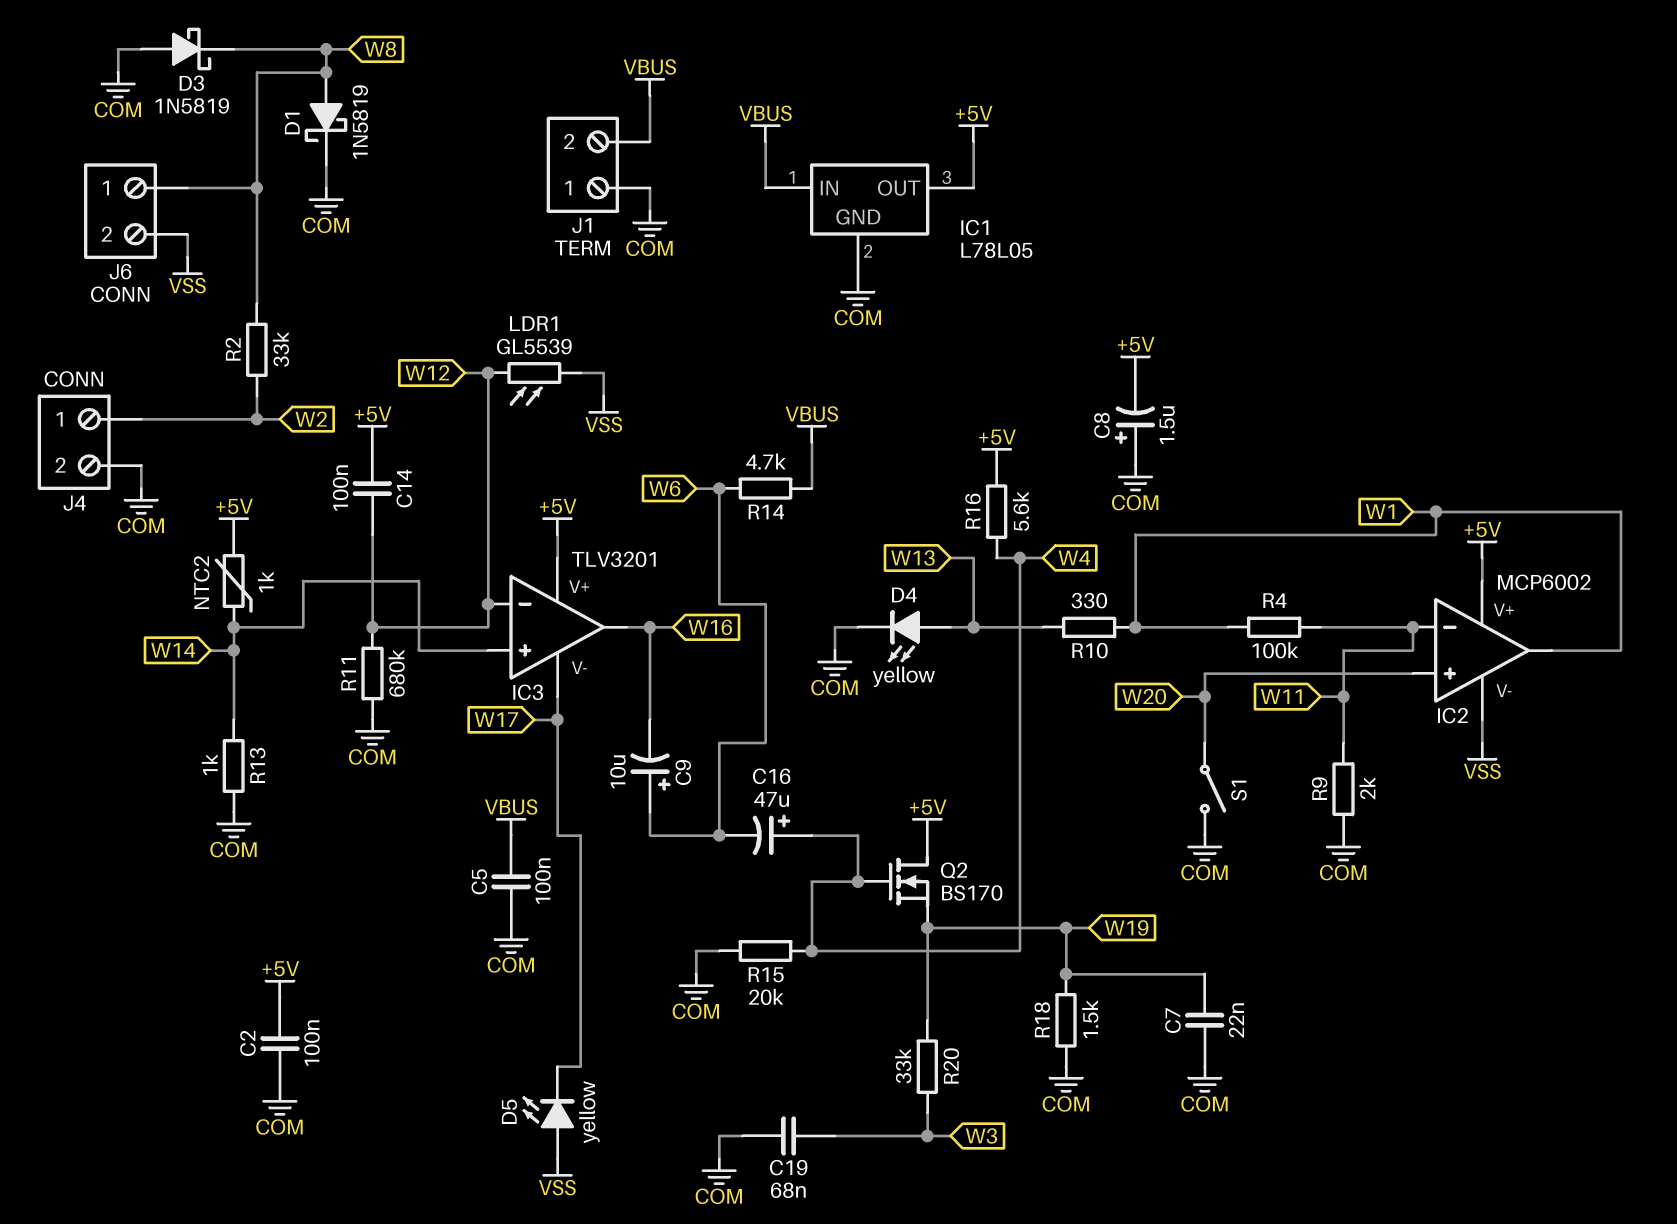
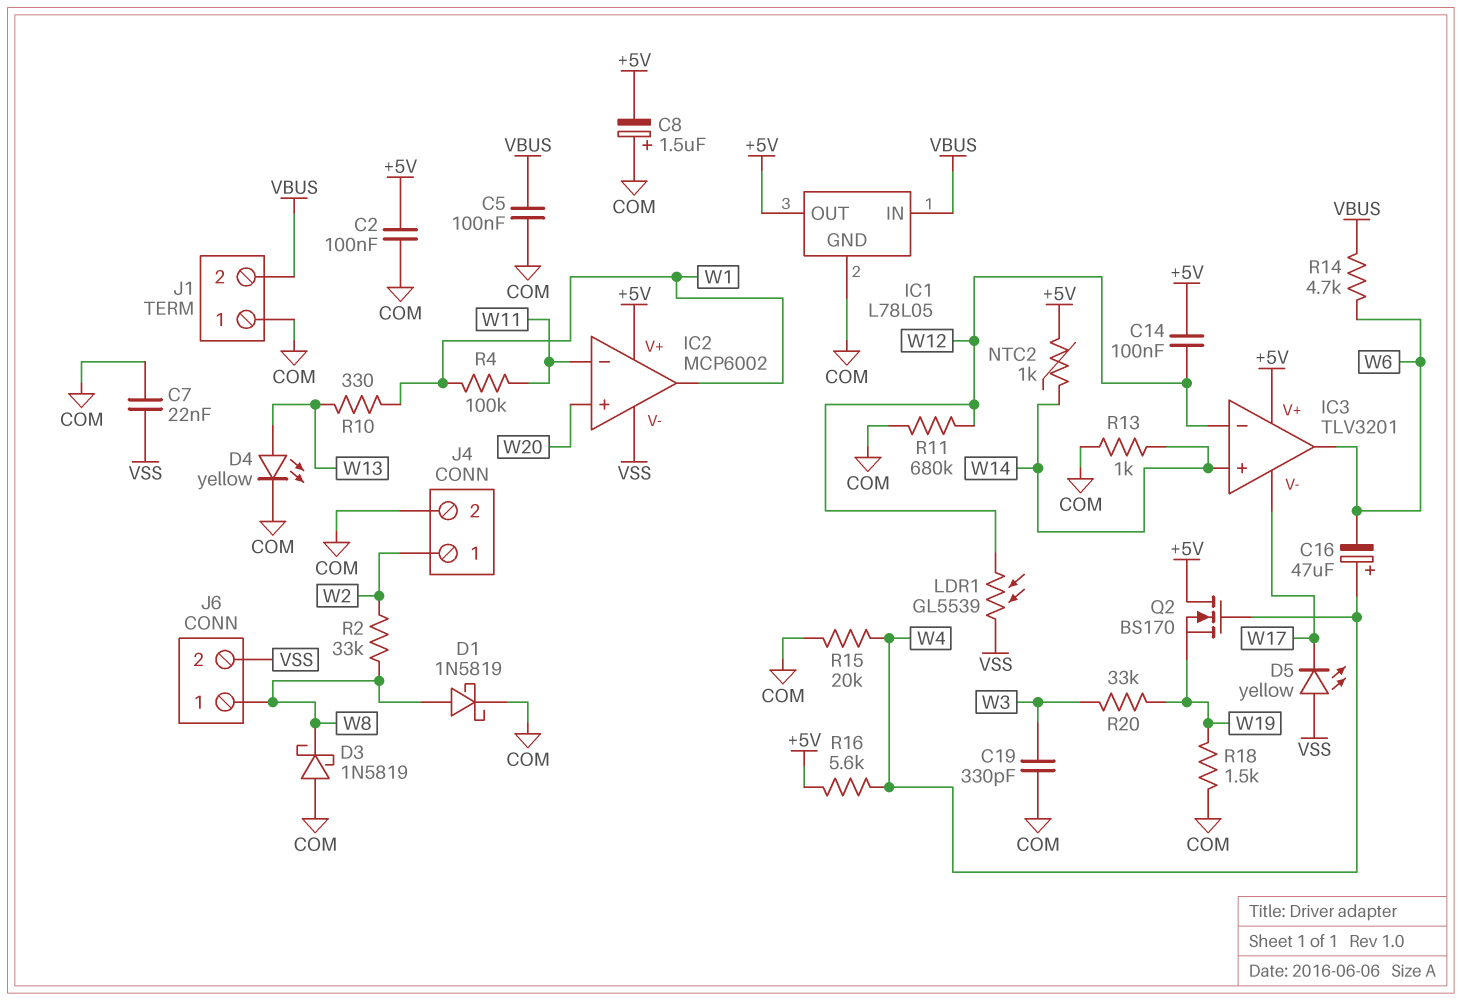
C7: 22nF (COM, W19) -> 22nF (COM, VSS)
C9: 10uF (plus W6, minus W16) -> none
C19: 68nF (COM, W3) -> 330pF (COM, W3)
IC3 pin out: W16 -> W6
R9: 2k (COM, W11) -> none
S1: switch (COM, W20) -> none

